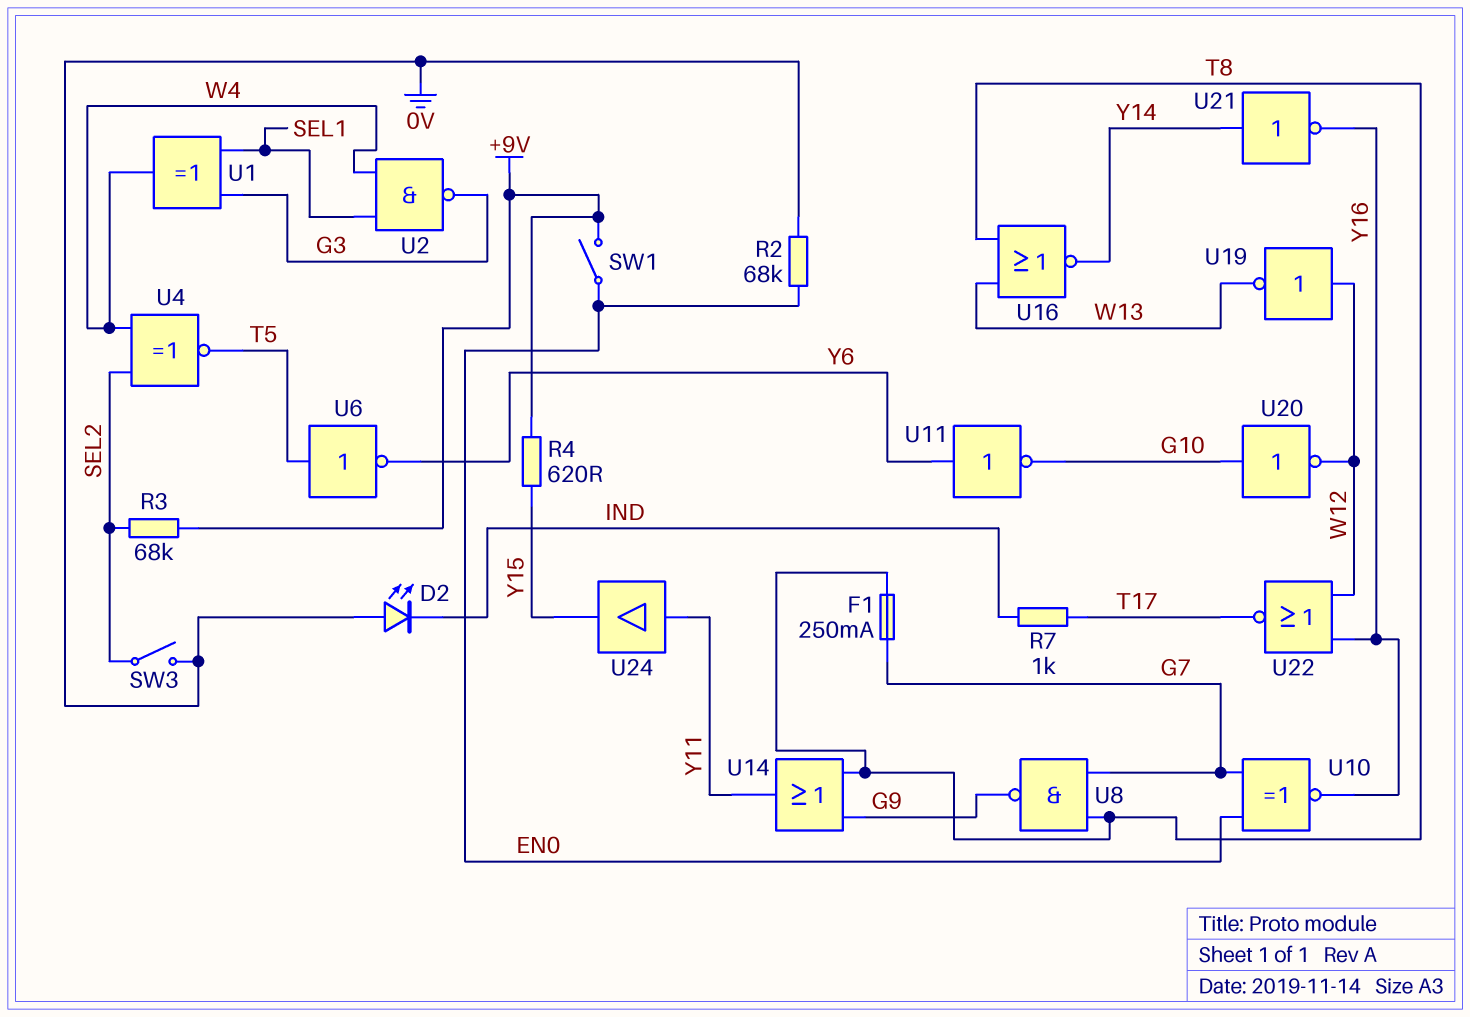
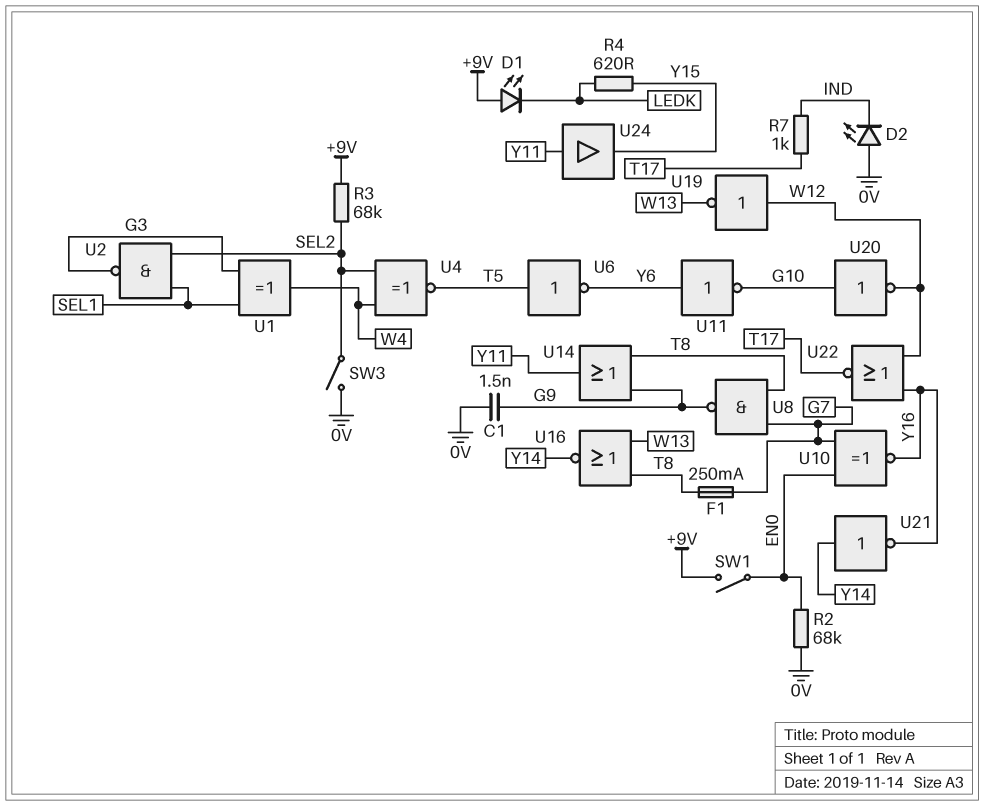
C1: none -> 1.5nF (0V, G9)
D1: none -> LED (A +9V, K LEDK)
R4: 620 (+9V, Y15) -> 620 (LEDK, Y15)
U2: NAND (in SEL1, in W4, out G3) -> NAND (in SEL1, in SEL2, out G3)

